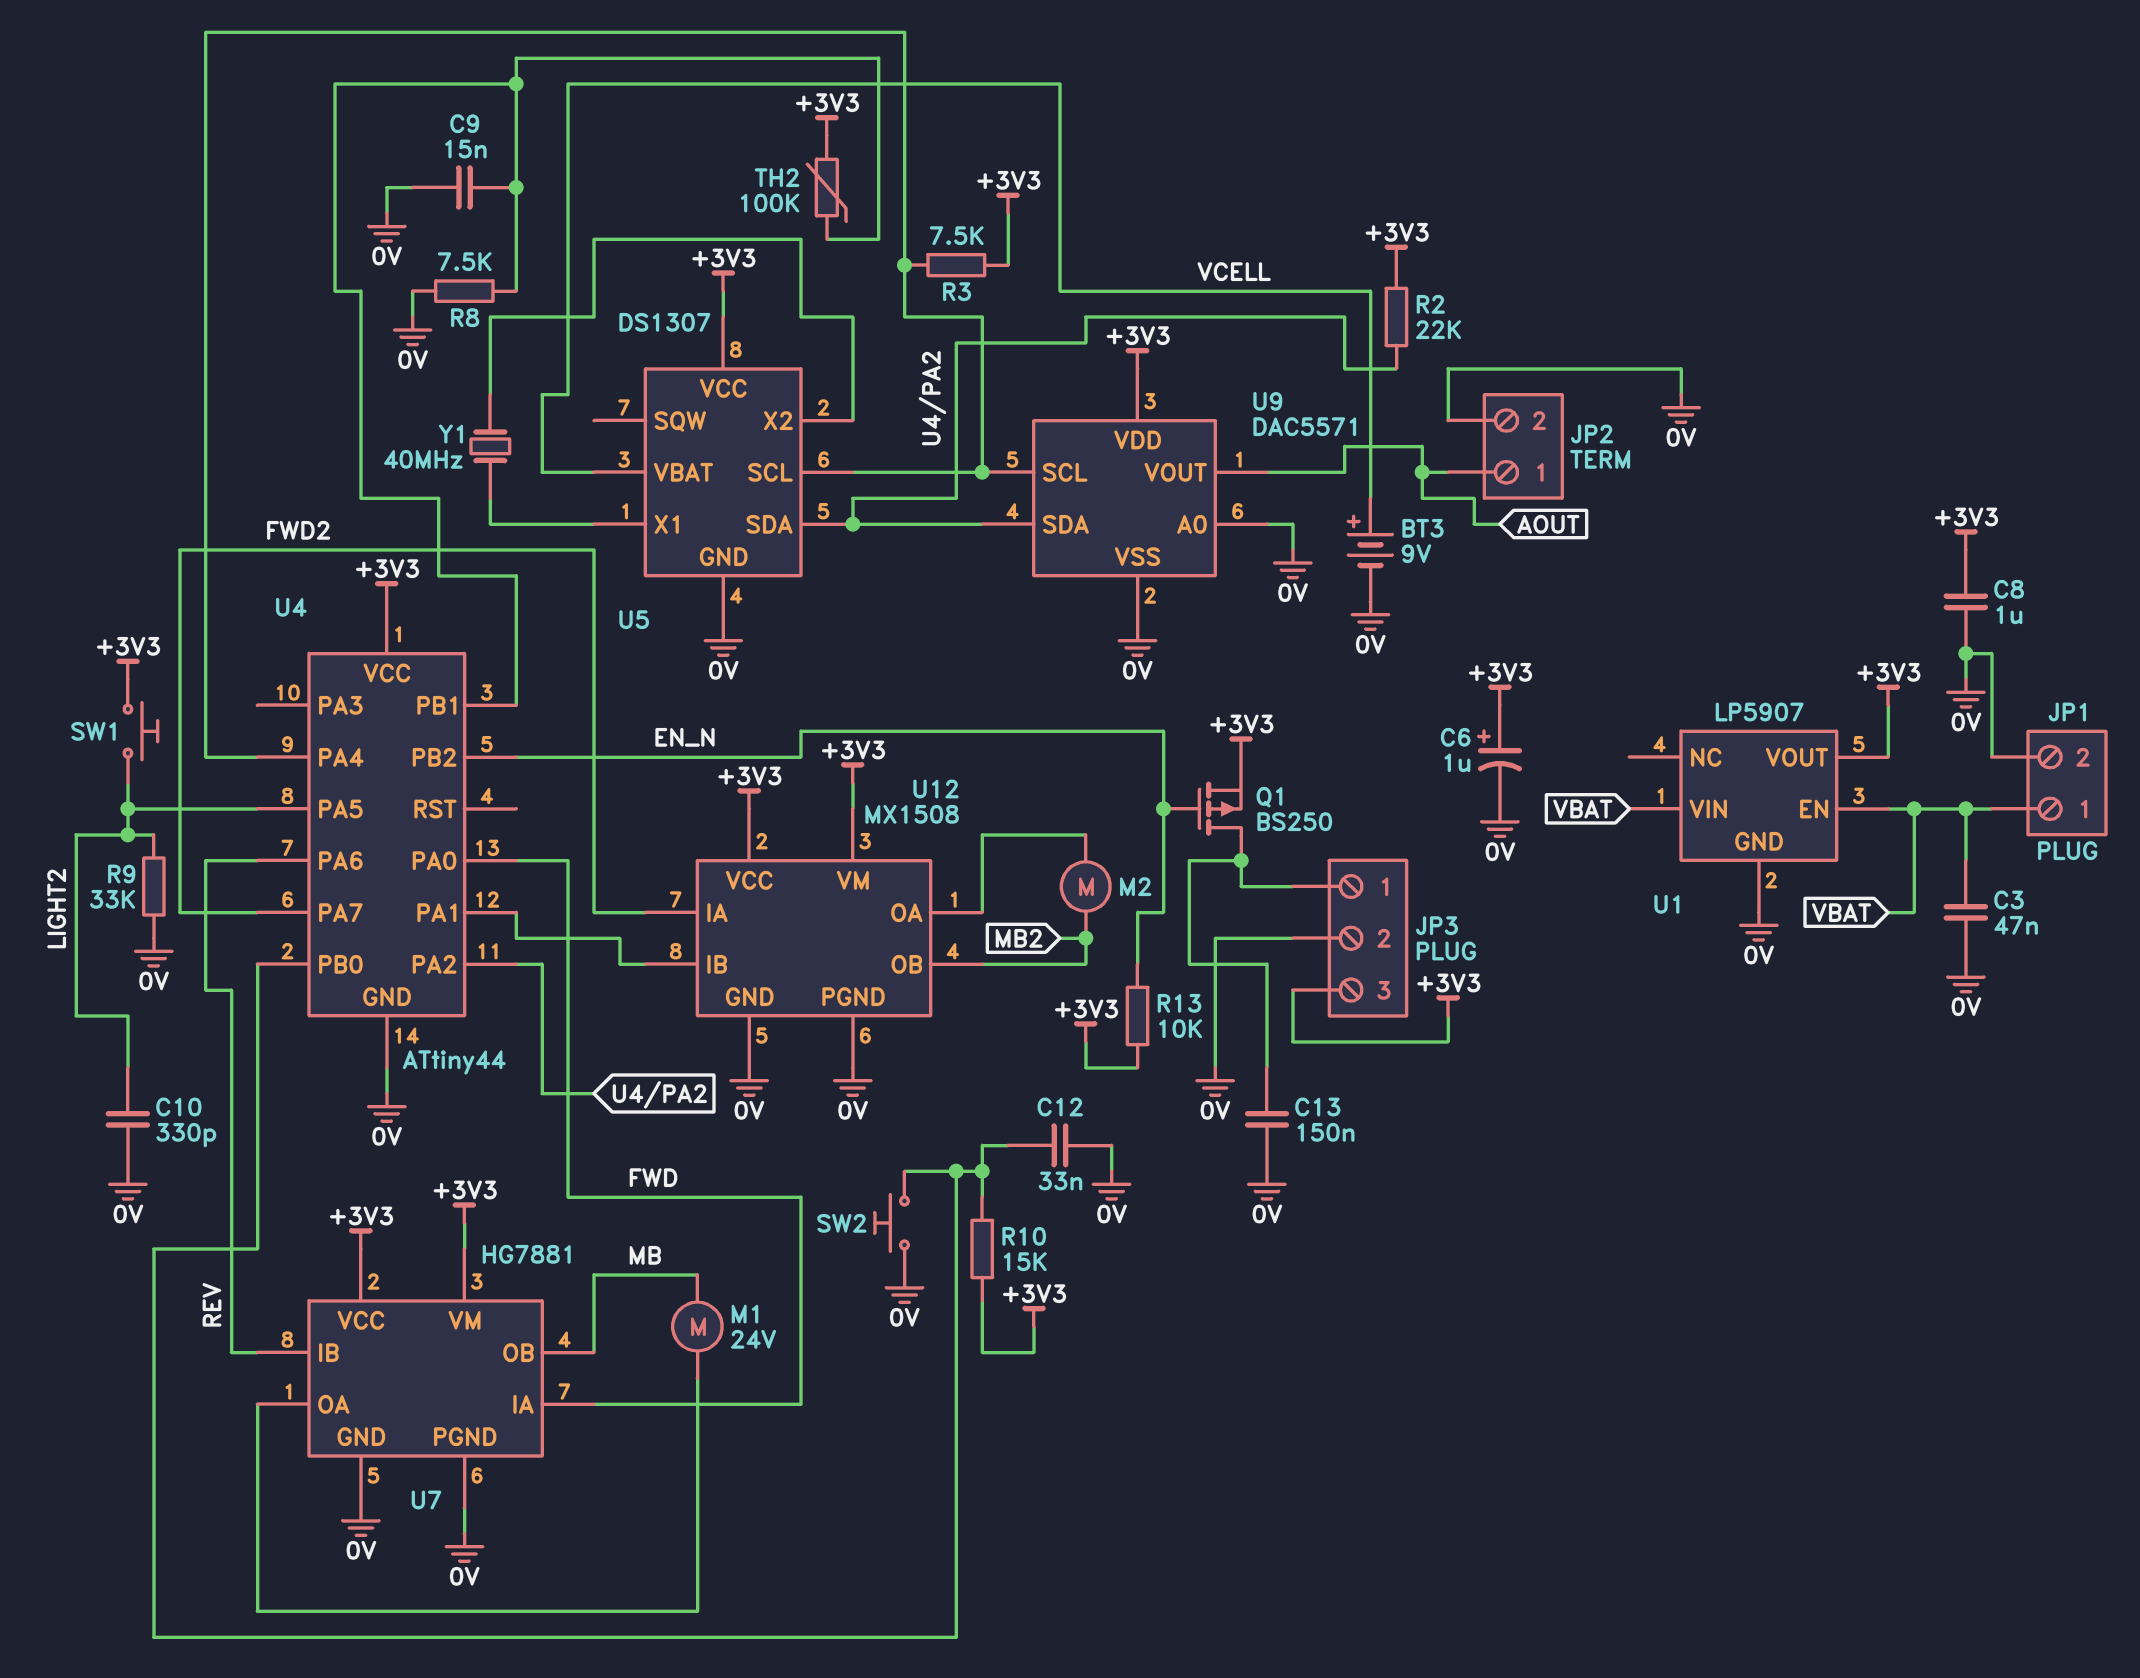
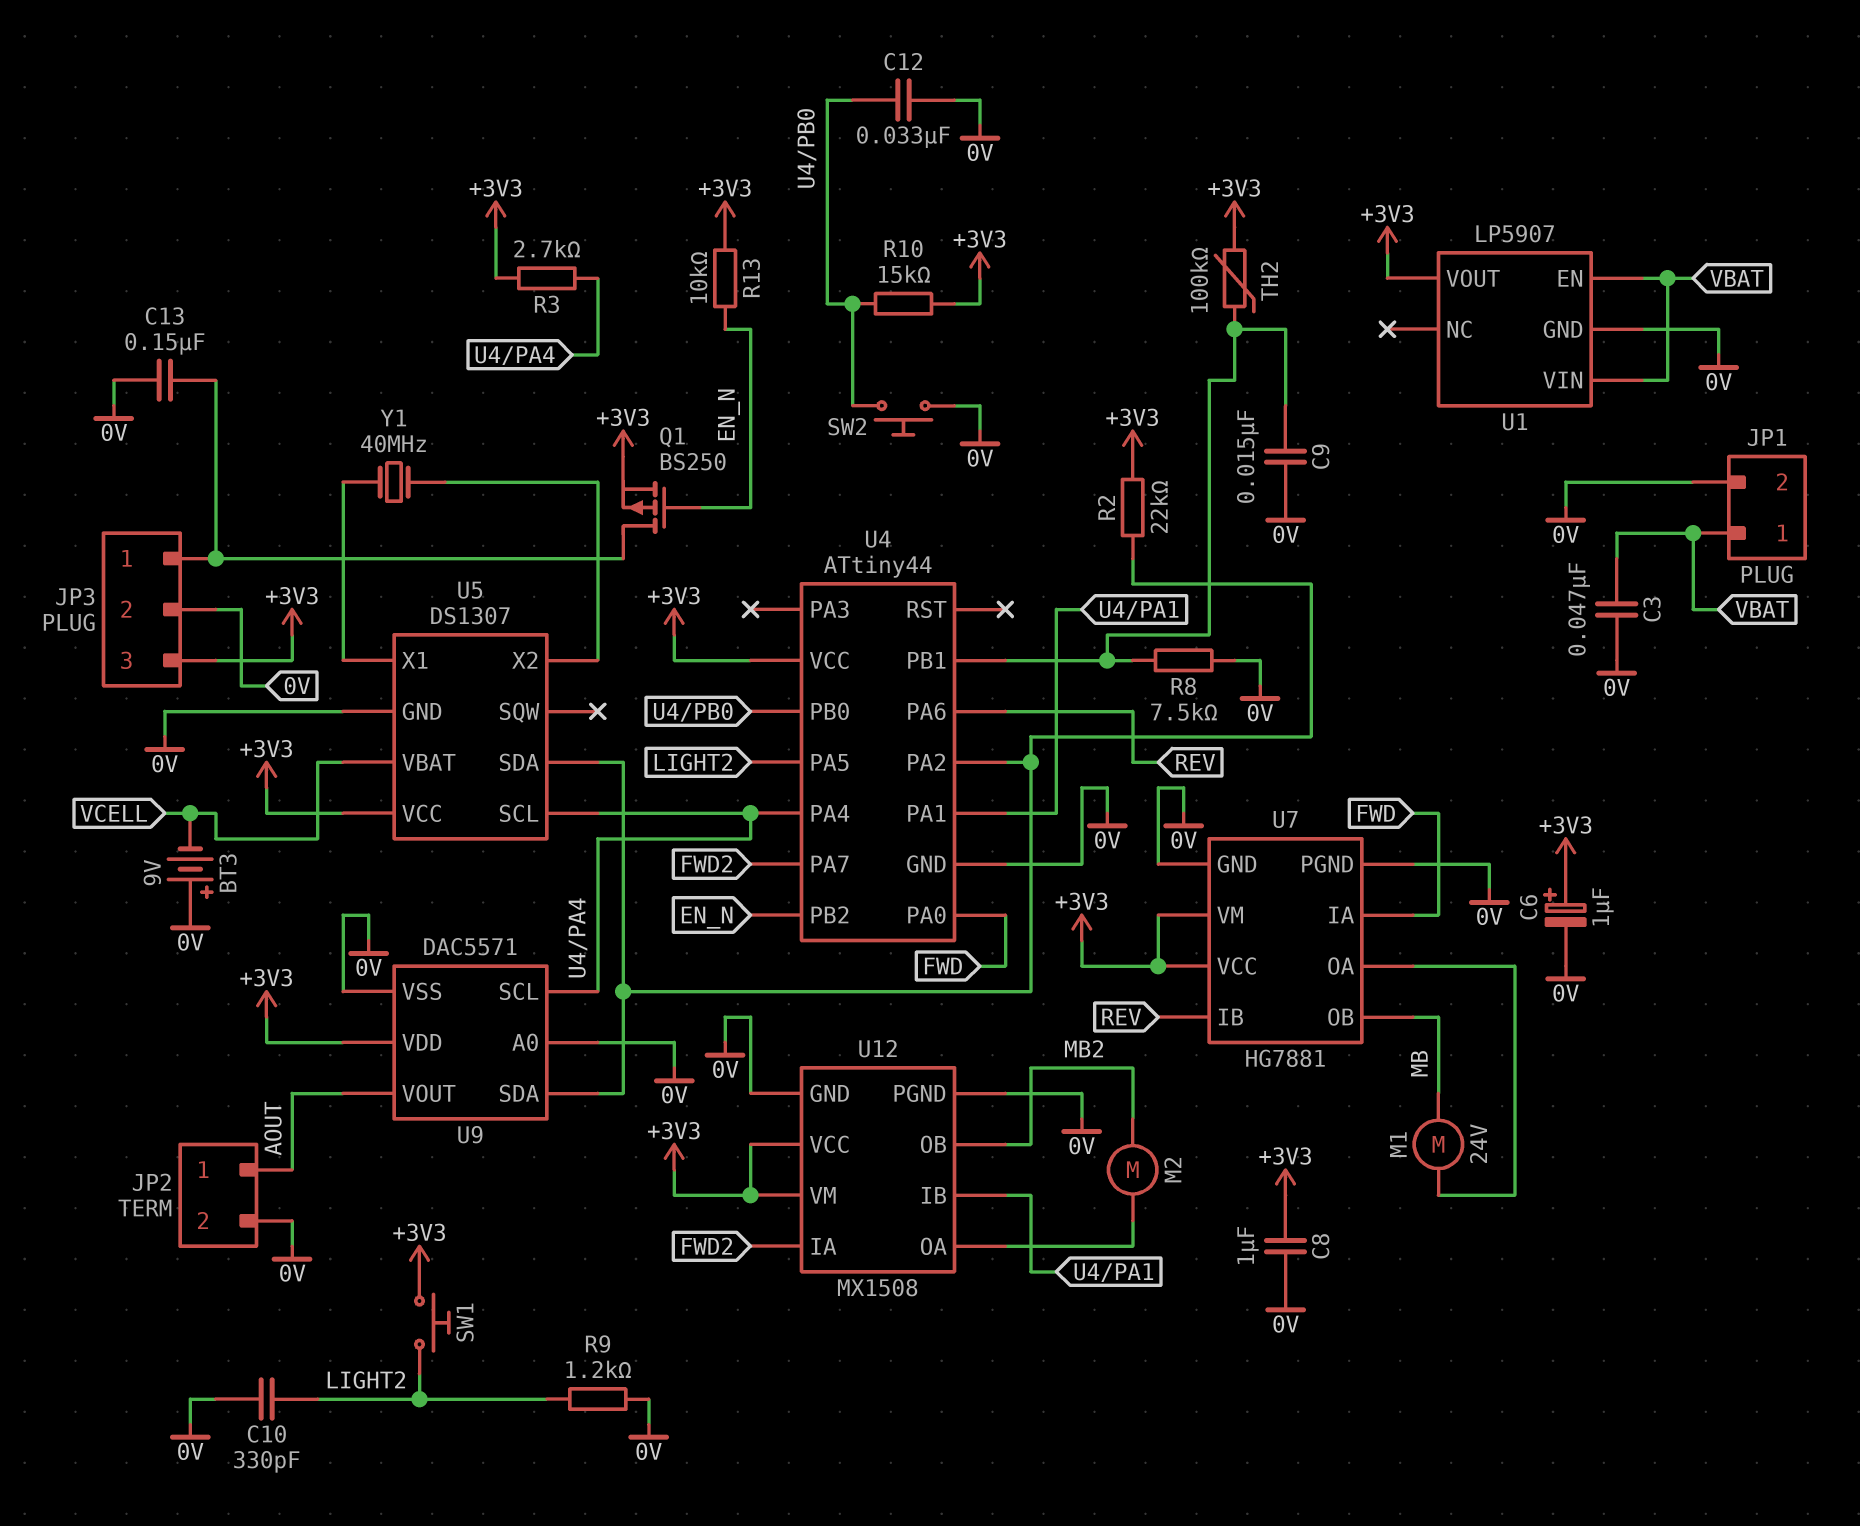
BT3: 9V (plus VCELL, minus 0V) -> 9V (plus 0V, minus VCELL)
R3: 7.5k (+3V3, U4/PA4) -> 2.7k (+3V3, U4/PA4)
R9: 33k (0V, LIGHT2) -> 1.2k (0V, LIGHT2)

